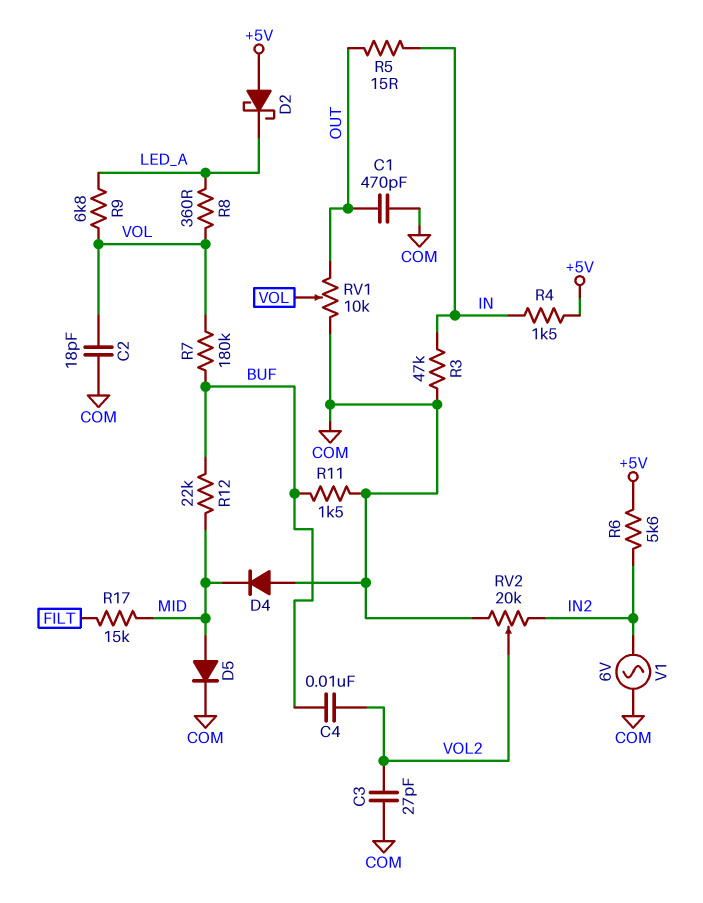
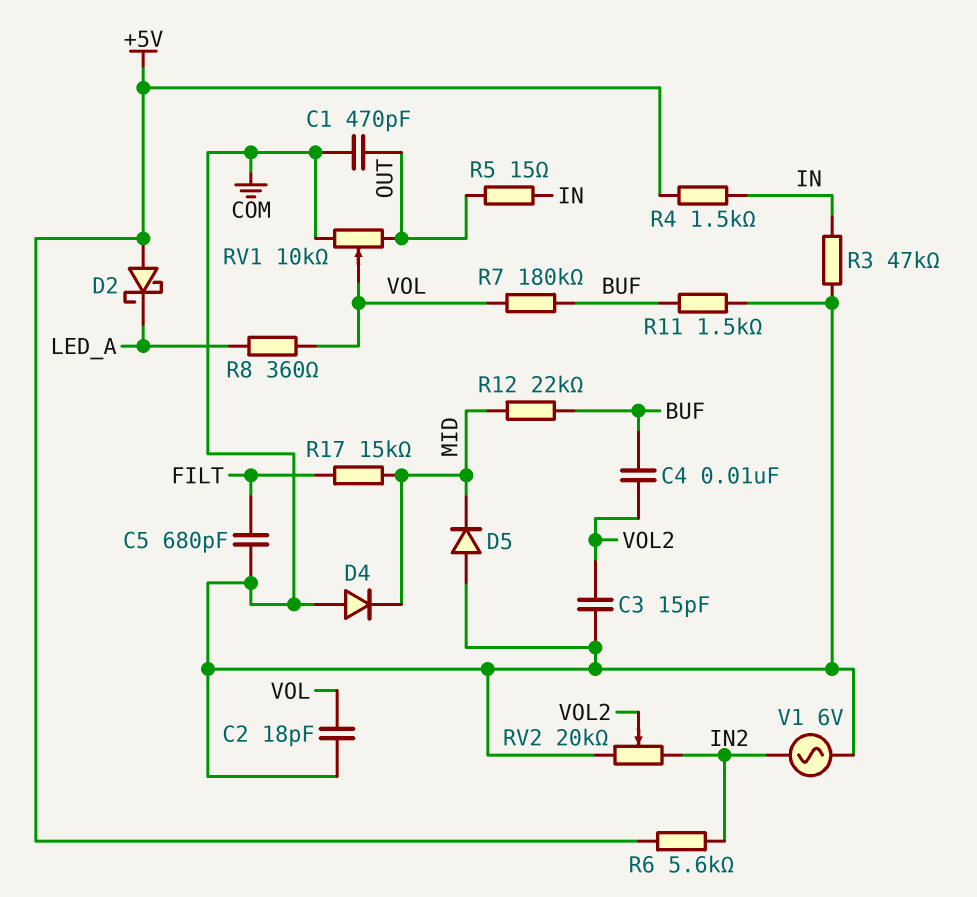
C3: 27pF (COM, VOL2) -> 15pF (COM, VOL2)
C5: none -> 680pF (COM, FILT)
D5: diode (A MID, K COM) -> diode (A COM, K MID)
R9: 6.8k (LED_A, VOL) -> none

